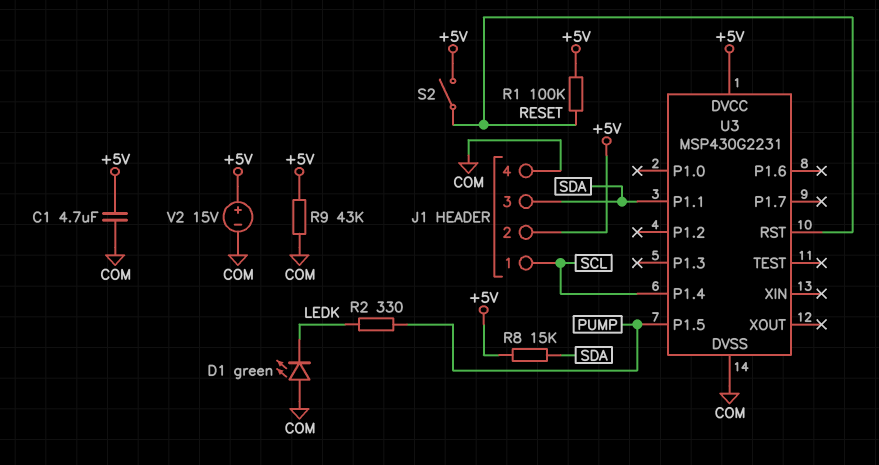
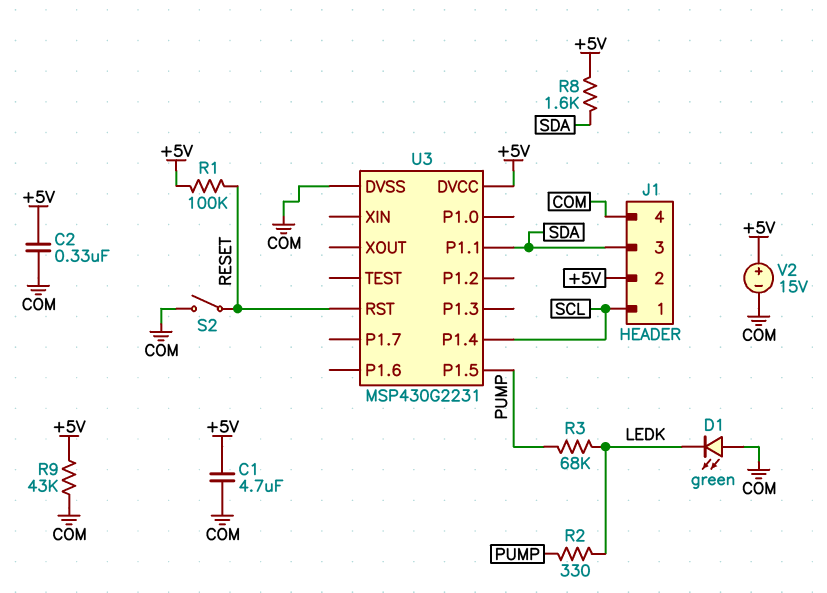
C2: none -> 330nF (+5V, COM)
R3: none -> 68k (LEDK, PUMP)
R8: 15k (+5V, SDA) -> 1.6k (+5V, SDA)
S2: switch (+5V, RESET) -> switch (COM, RESET)

